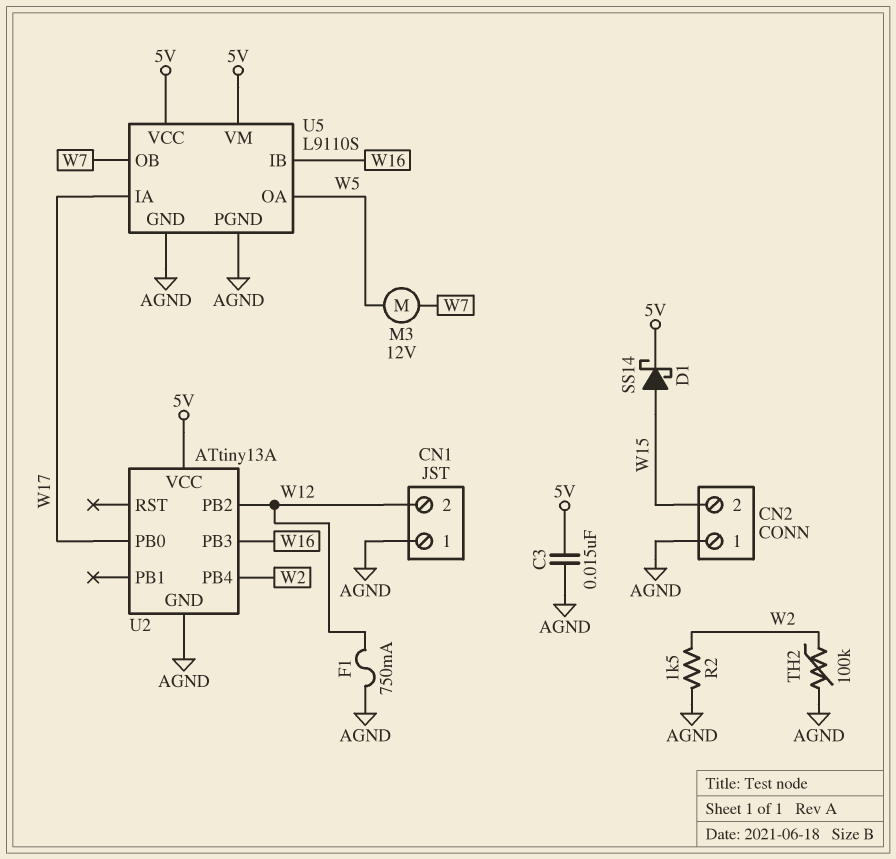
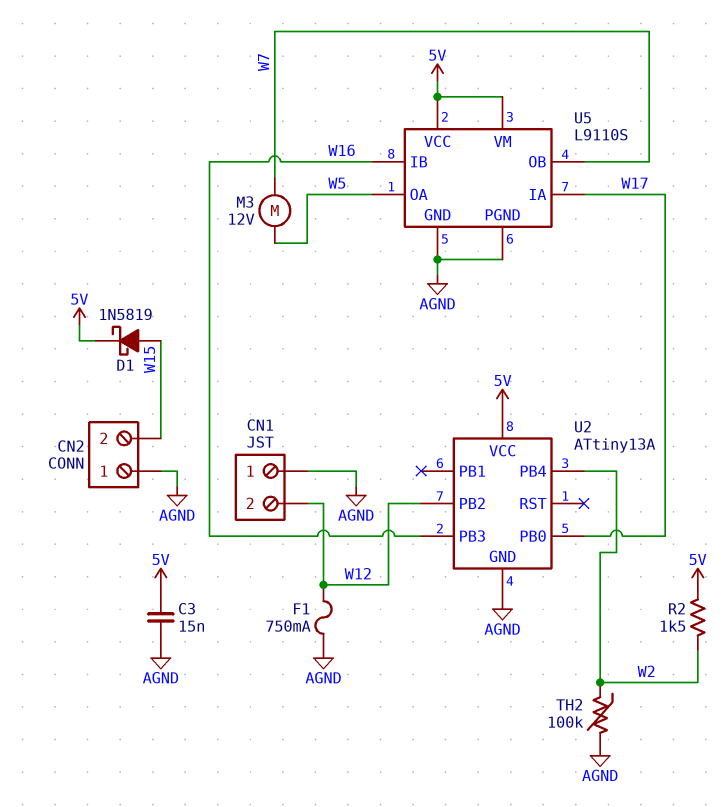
D1: schottky SS14 (A W15, K 5V) -> schottky 1N5819 (A W15, K 5V)
R2: 1.5k (AGND, W2) -> 1.5k (5V, W2)

